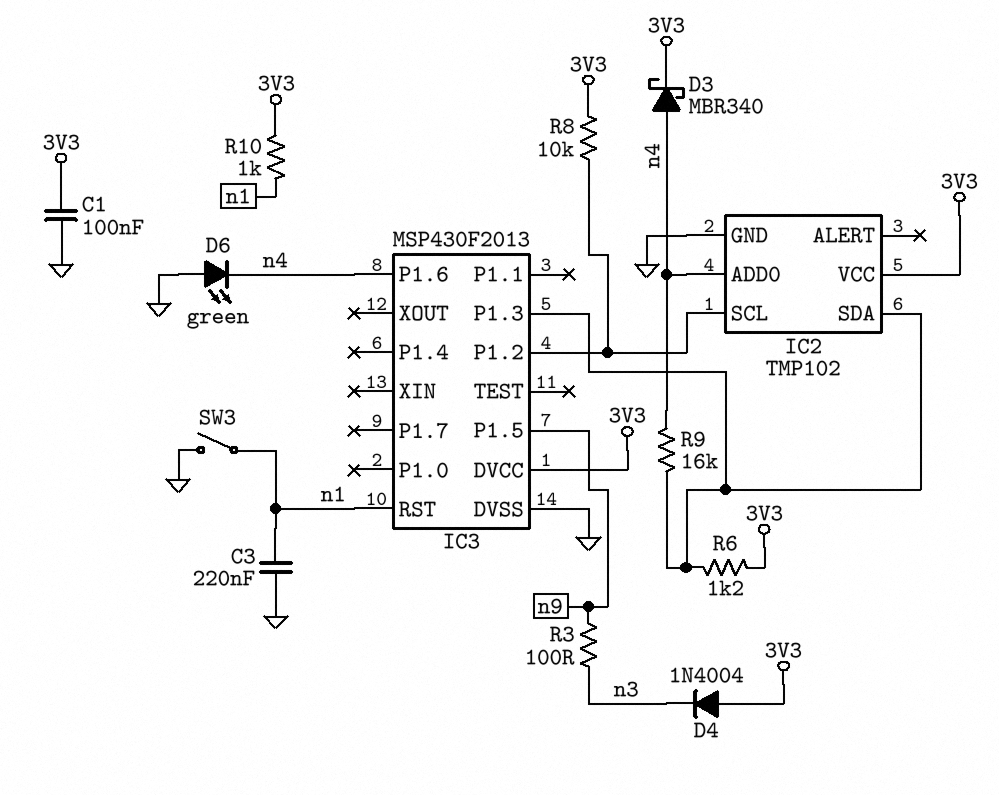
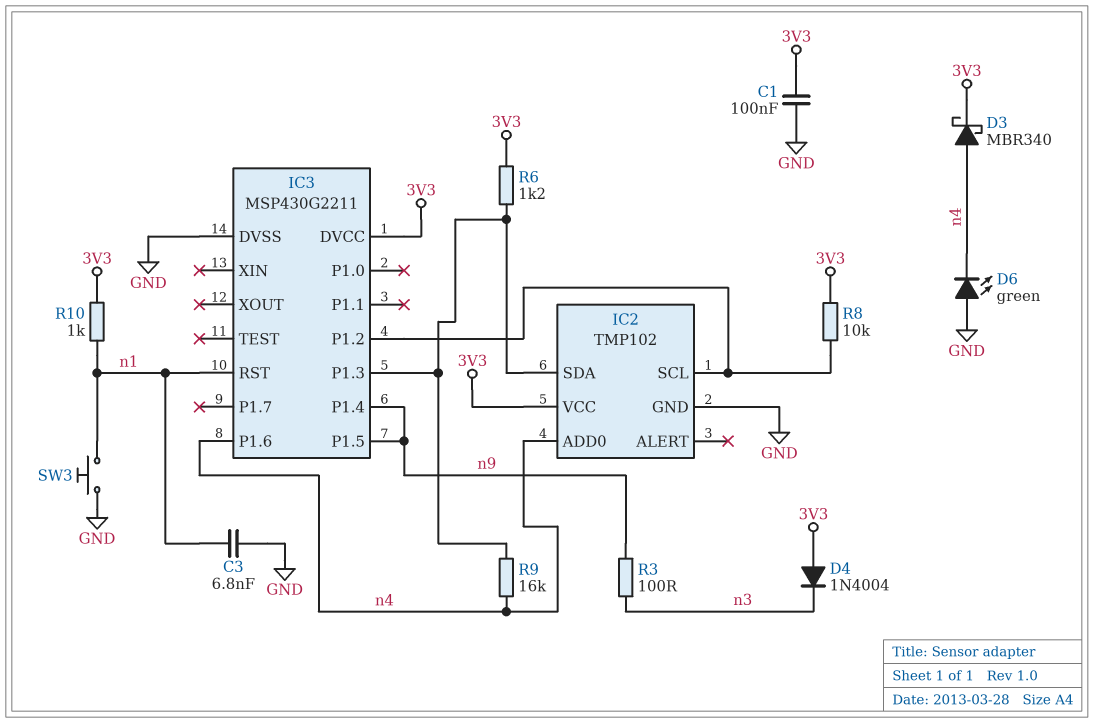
C3: 220nF (GND, n1) -> 6.8nF (GND, n1)
IC3: MSP430F2013 -> MSP430G2211
IC3 pin P1.4: none -> n9
SW3: switch (GND, n1) -> button (GND, n1)

